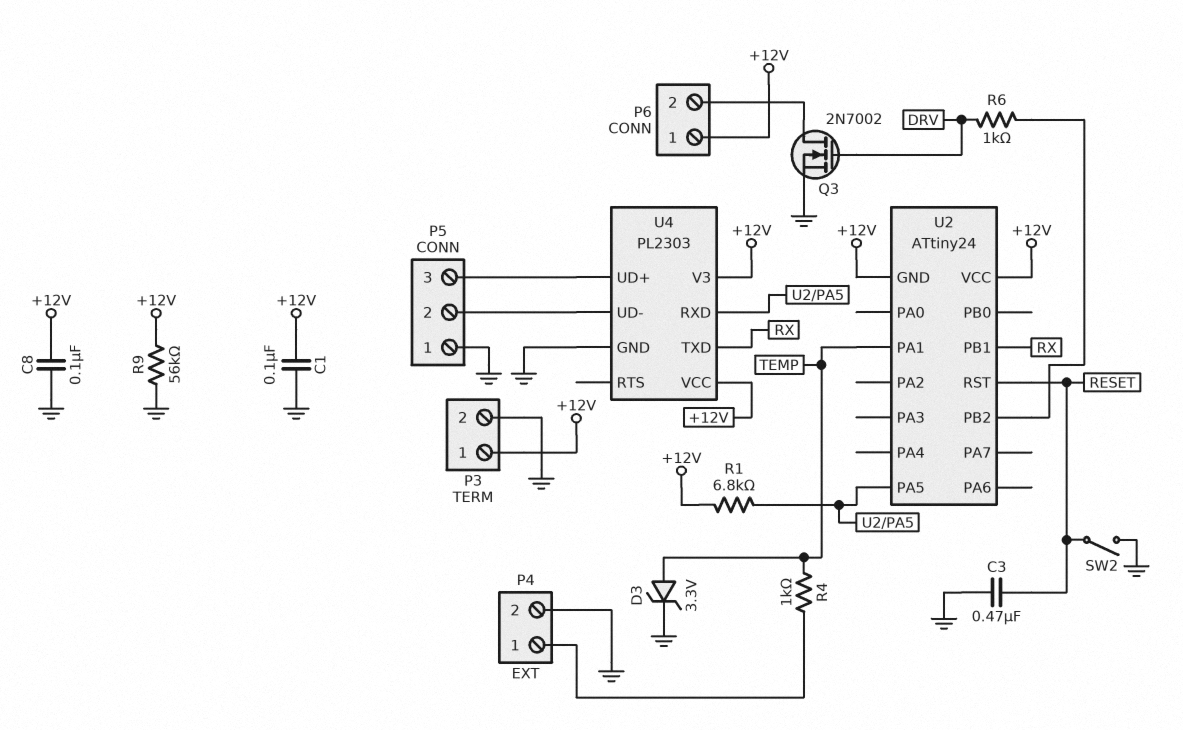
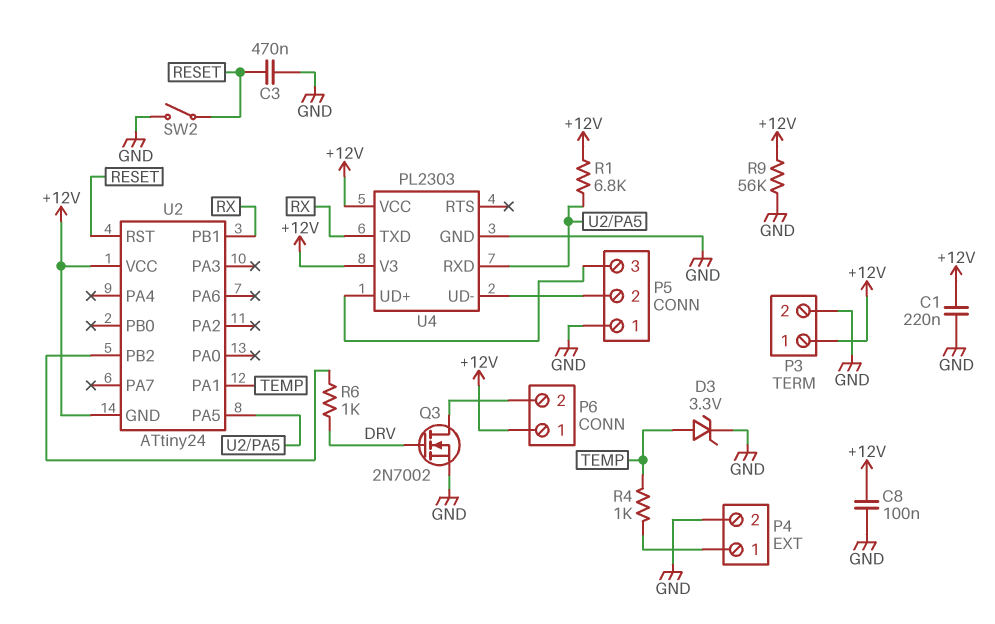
C1: 100nF (+12V, GND) -> 220nF (+12V, GND)

